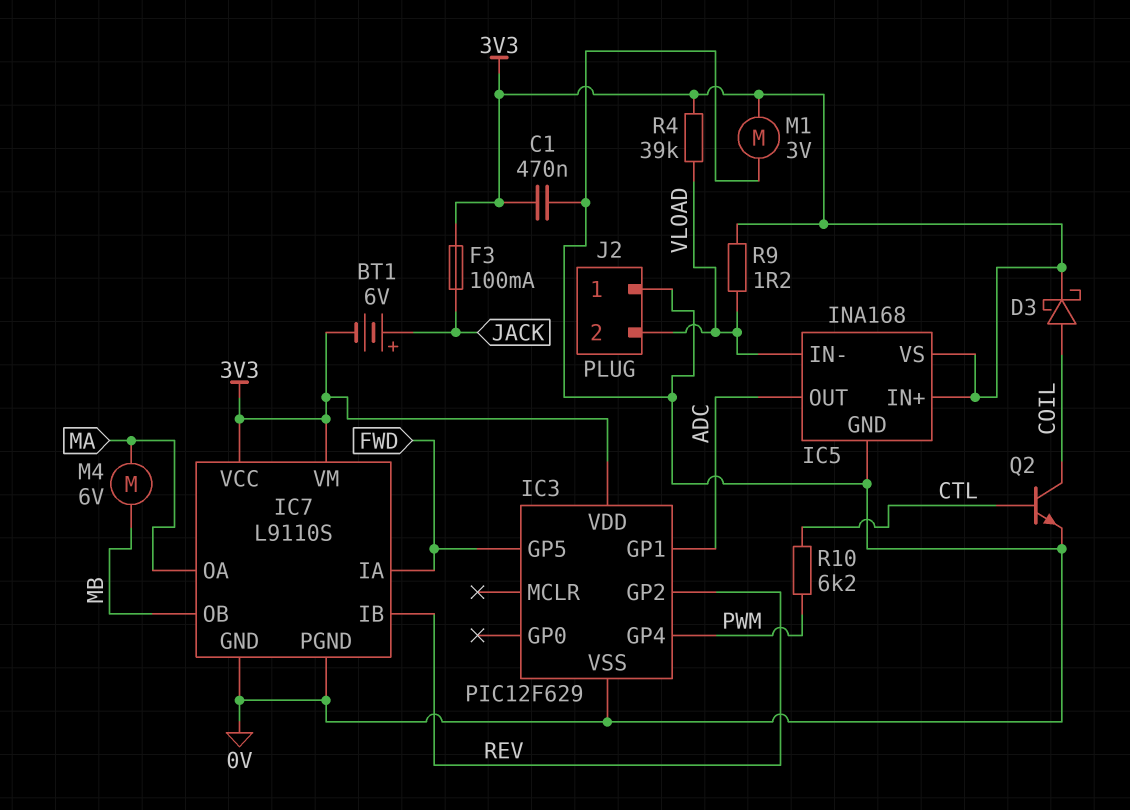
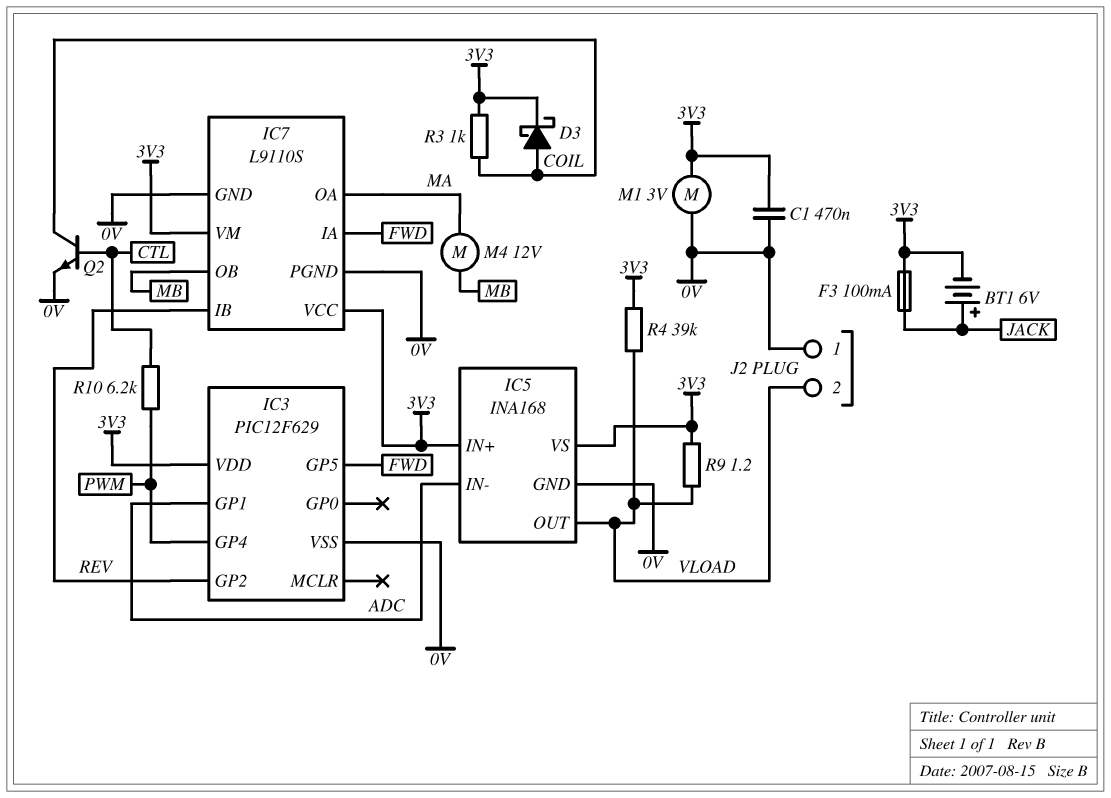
IC5 pin IN-: VLOAD -> ADC
IC5 pin OUT: ADC -> VLOAD
M4: motor 6V (MA, MB) -> motor 12V (MA, MB)
R3: none -> 1k (3V3, COIL)

